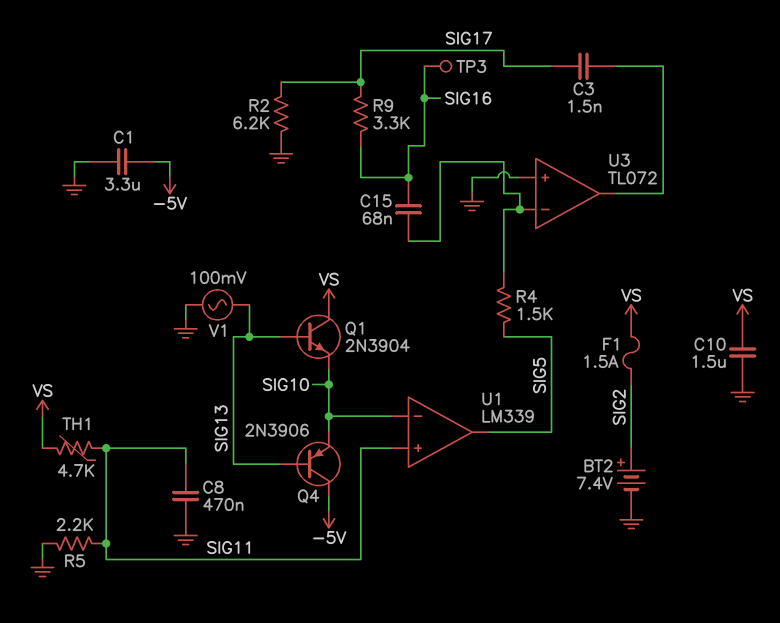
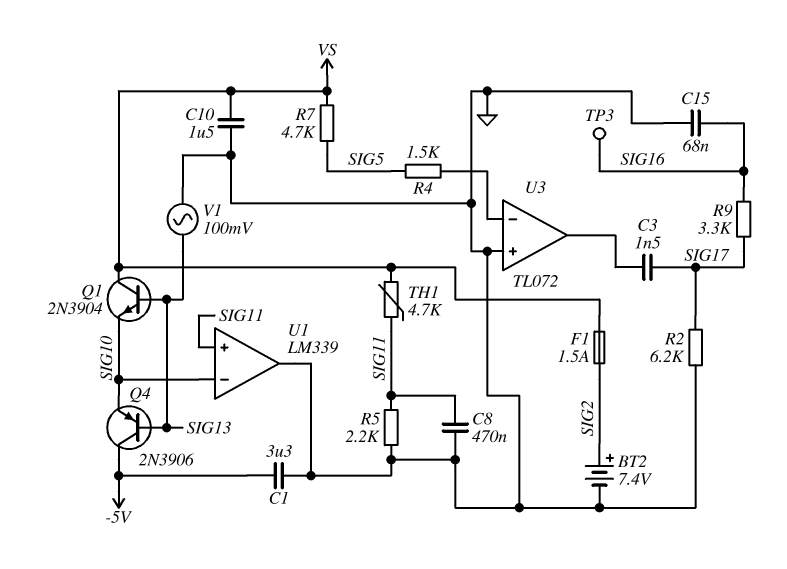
C15: 68nF (SIG16, U3/in-) -> 68nF (GND, SIG16)
R7: none -> 4.7k (SIG5, VS)
U1 pin out: SIG5 -> GND

